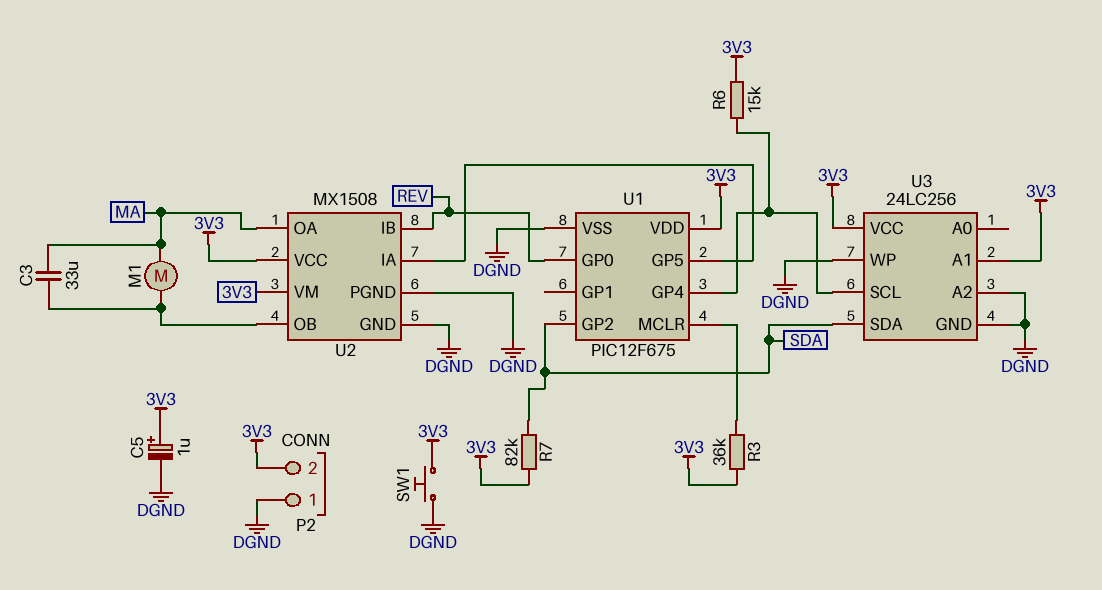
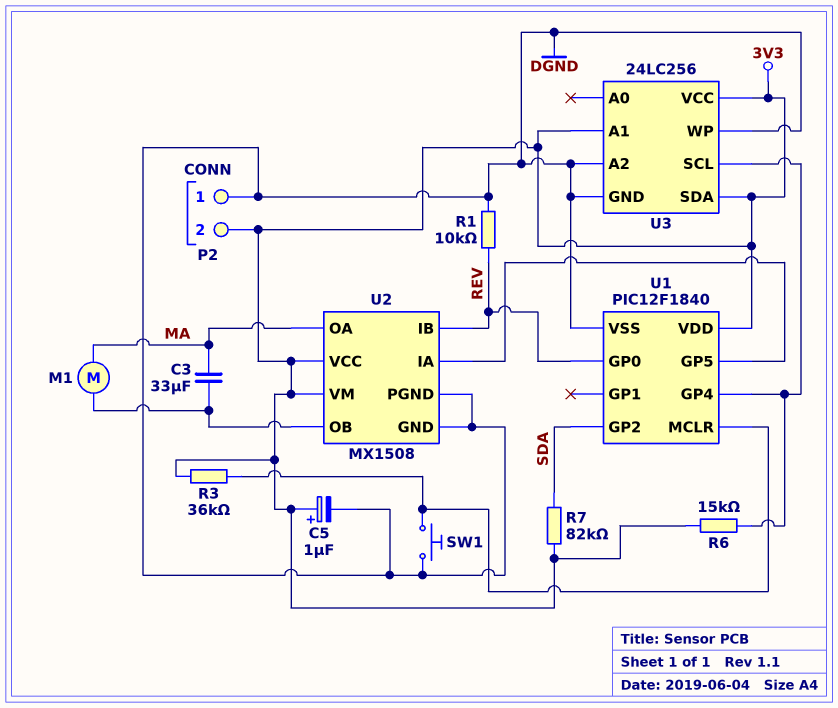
R1: none -> 10k (DGND, REV)
SW1: button (3V3, DGND) -> button (DGND, U1/MCLR)
U1: PIC12F675 -> PIC12F1840
U3 pin SDA: SDA -> 3V3

